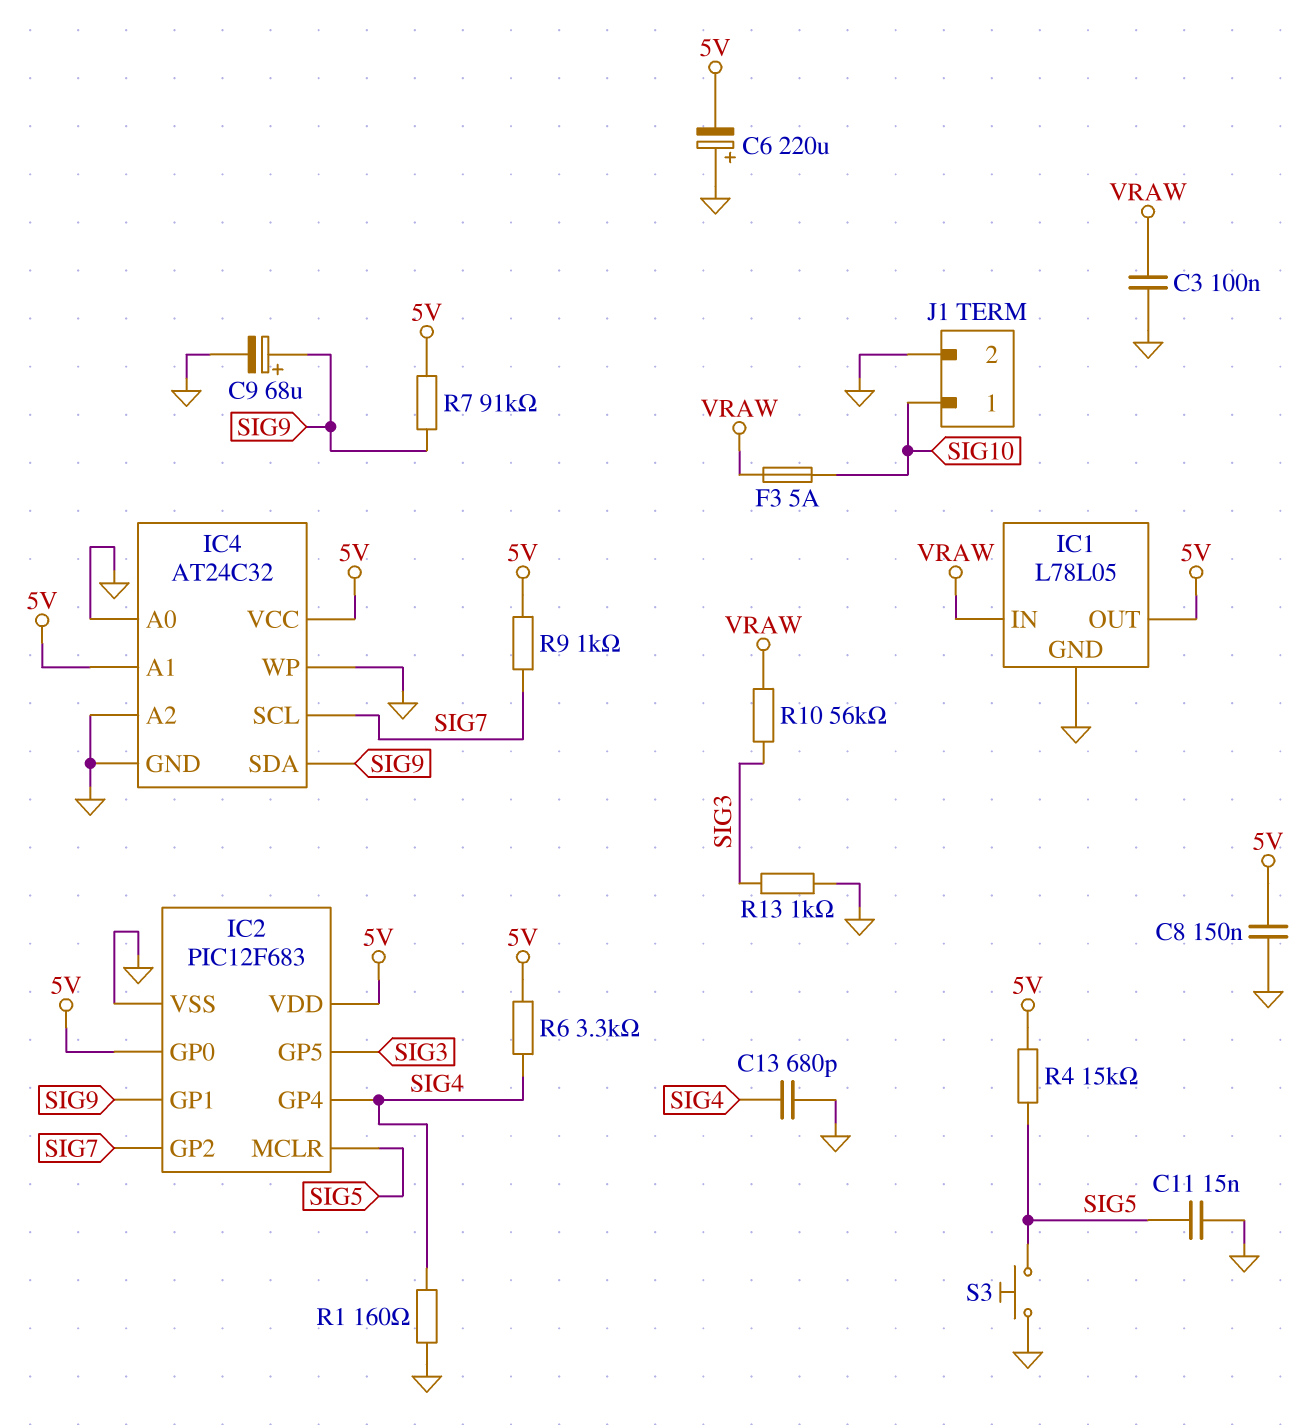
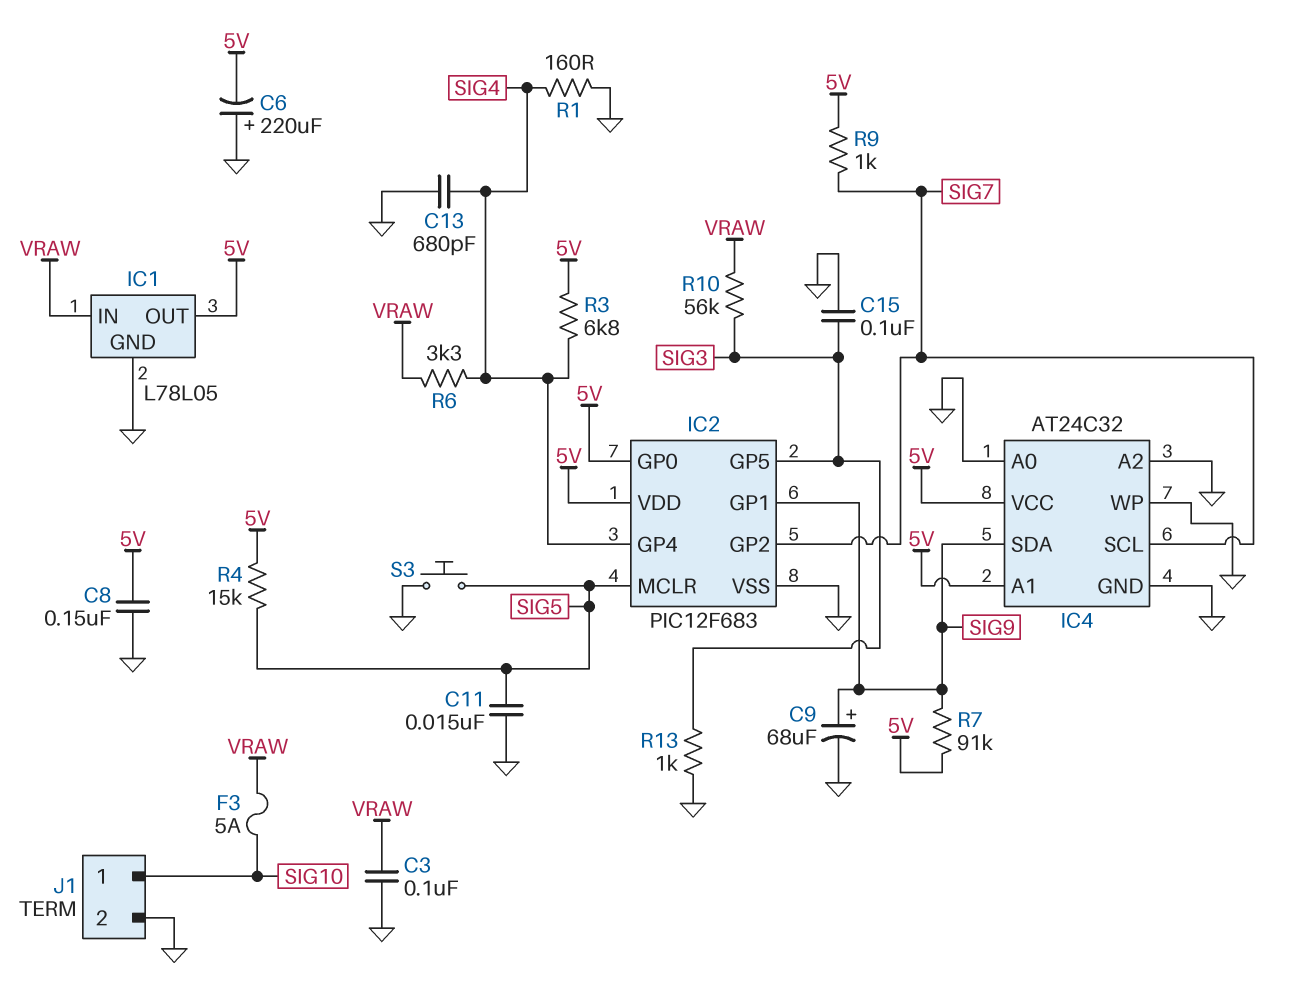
C15: none -> 100nF (GND, SIG3)
R3: none -> 6.8k (5V, SIG4)
R6: 3.3k (5V, SIG4) -> 3.3k (SIG4, VRAW)

